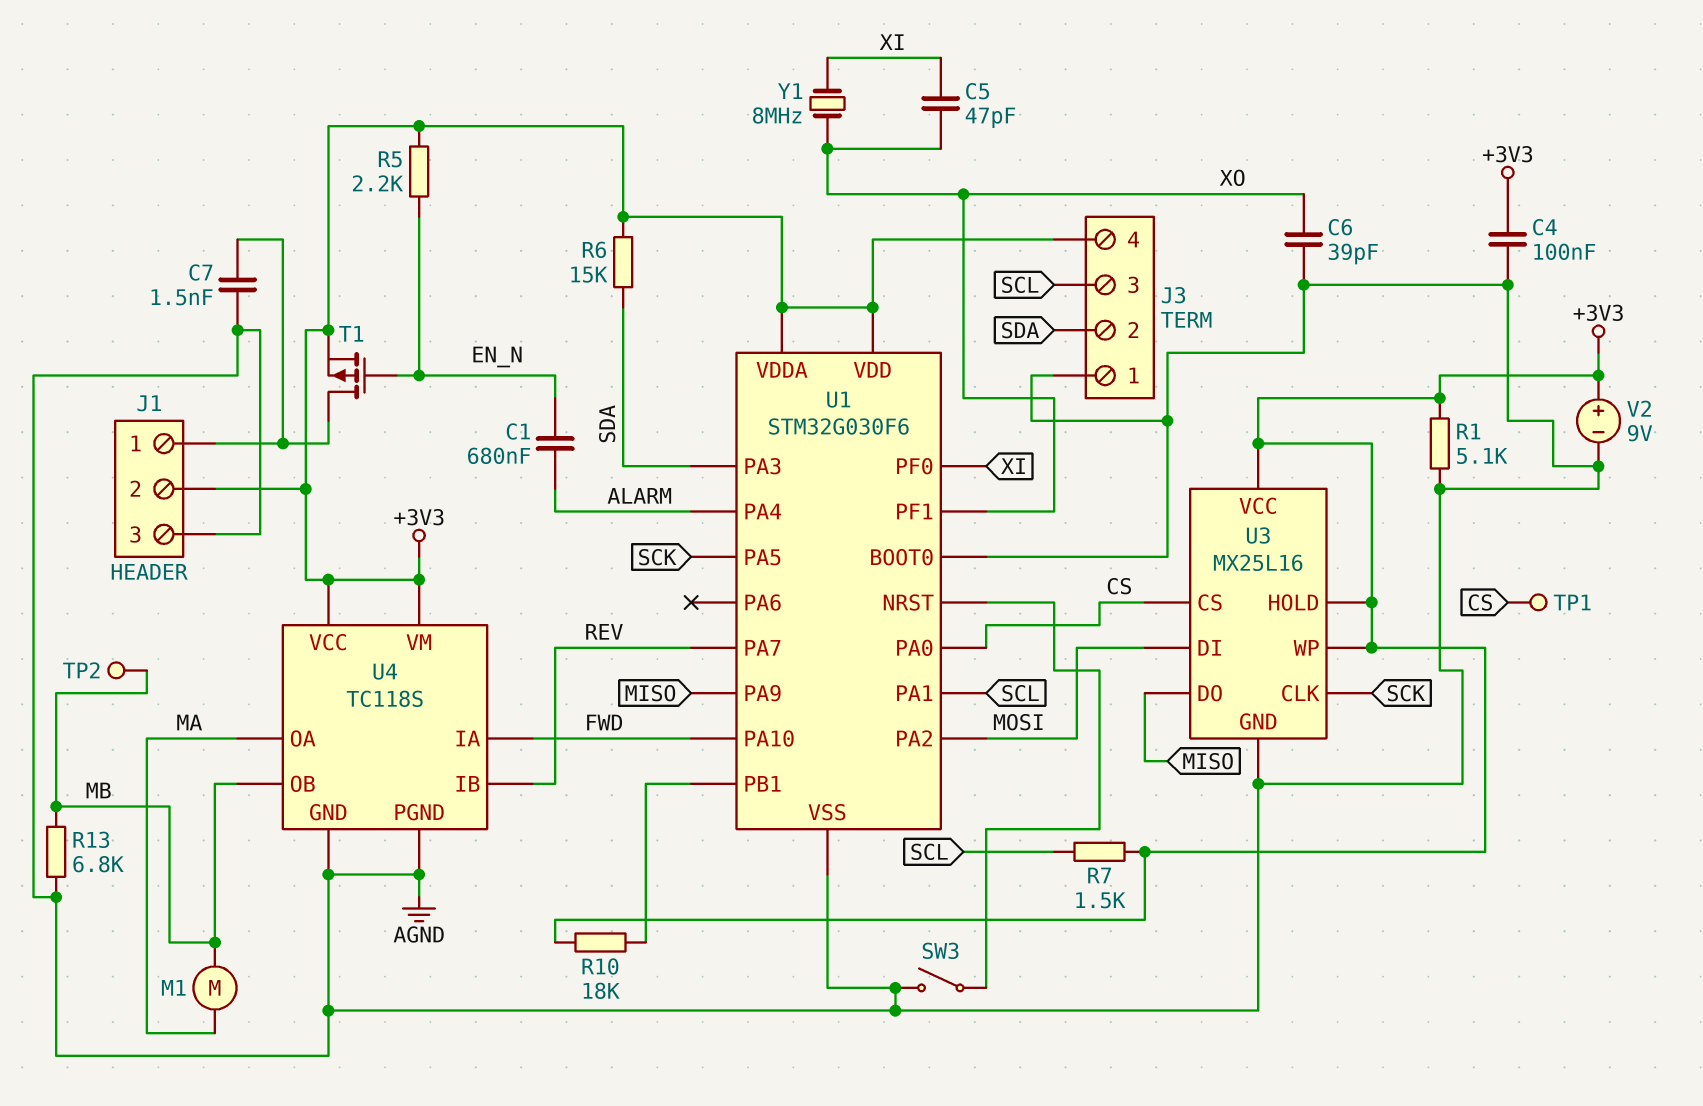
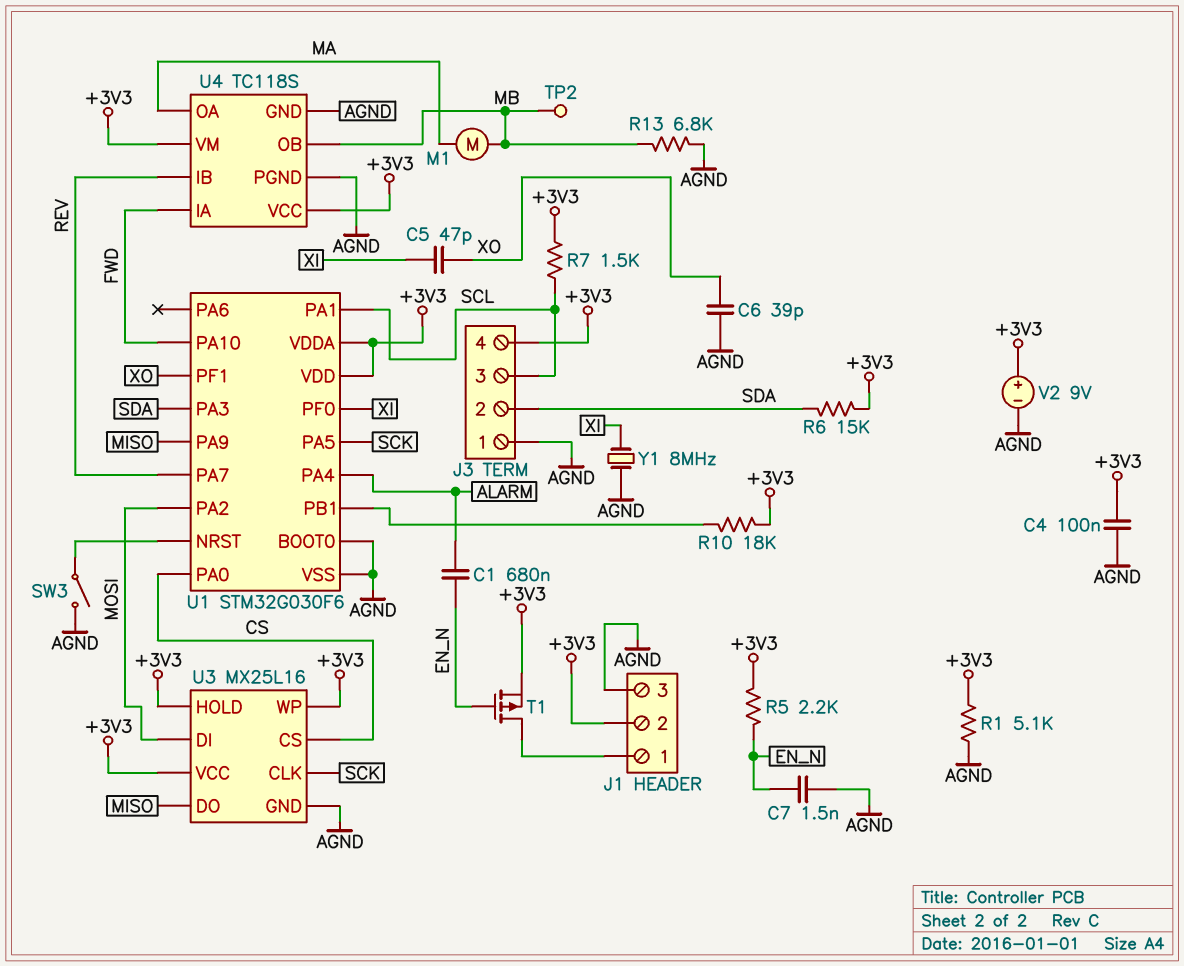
C7: 1.5nF (AGND, J1/1) -> 1.5nF (AGND, EN_N)
TP1: test point (CS) -> none
Y1: 8MHz (XI, XO) -> 8MHz (AGND, XI)

